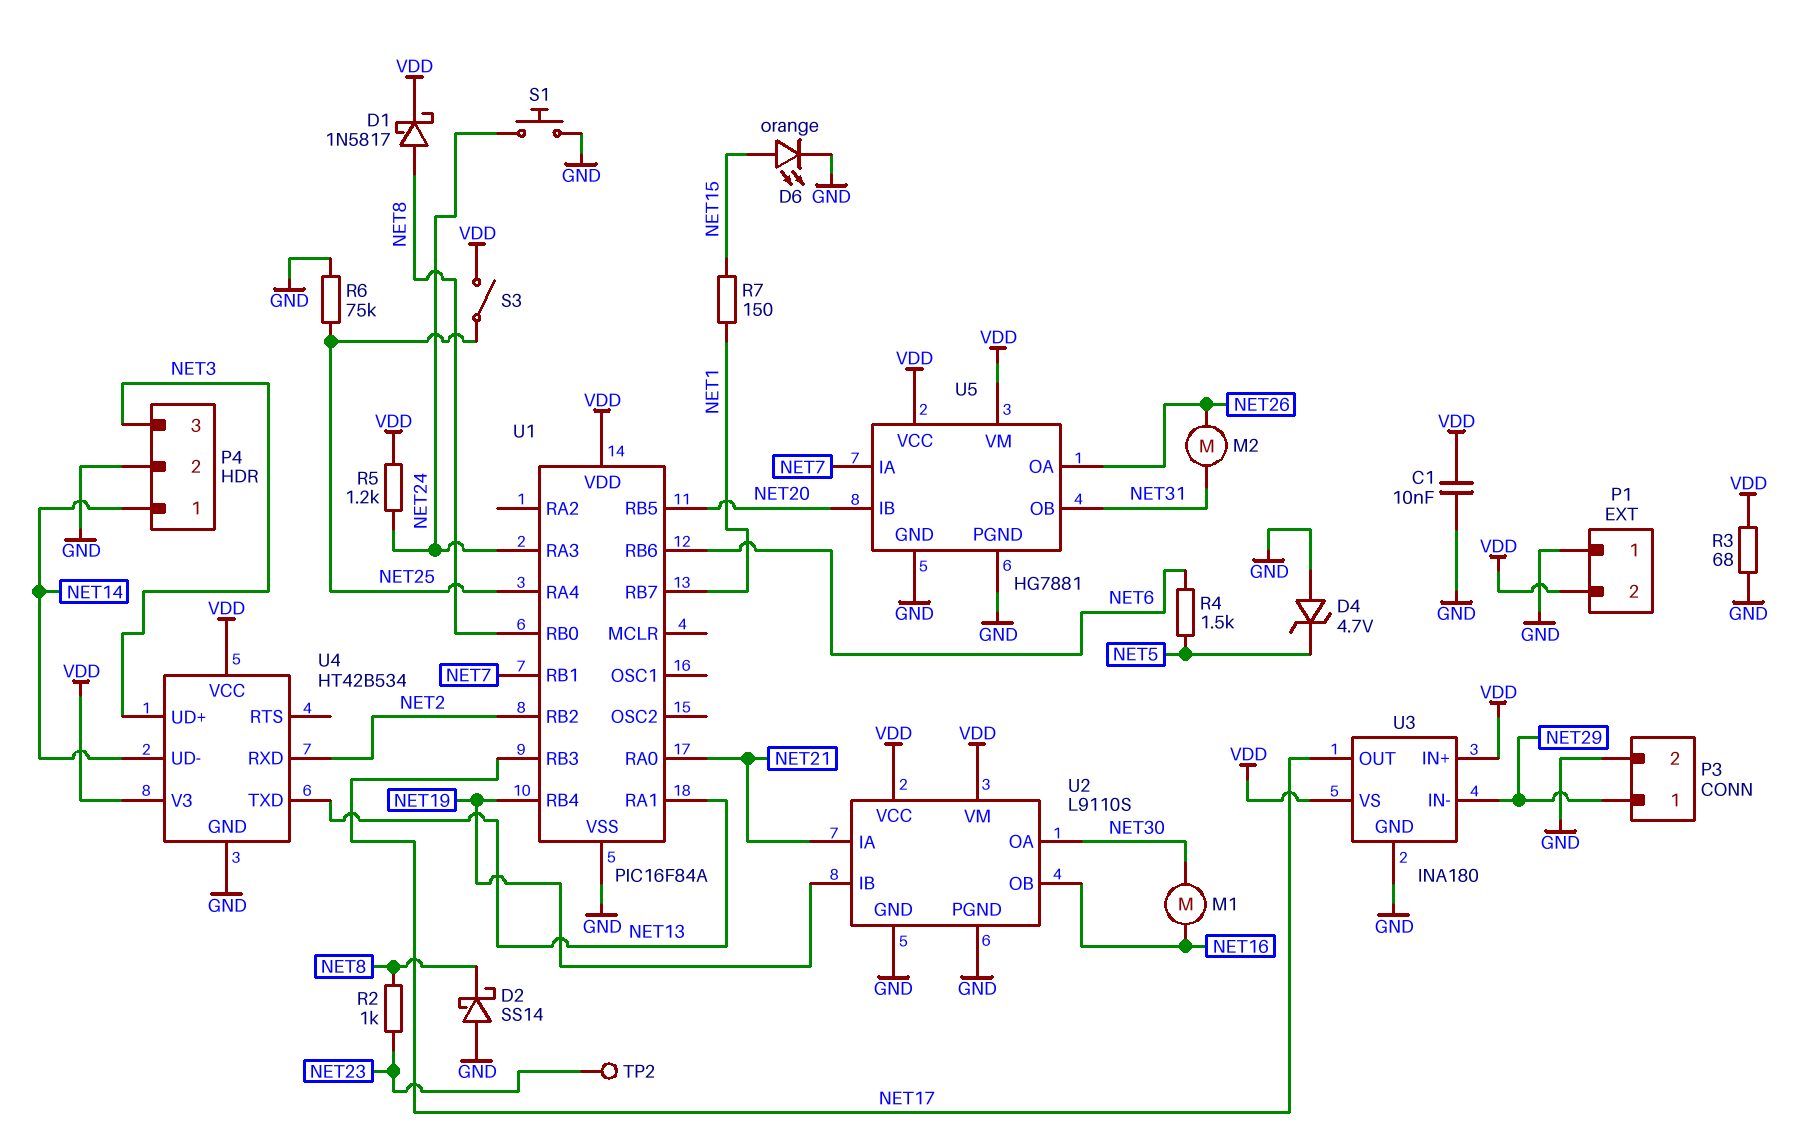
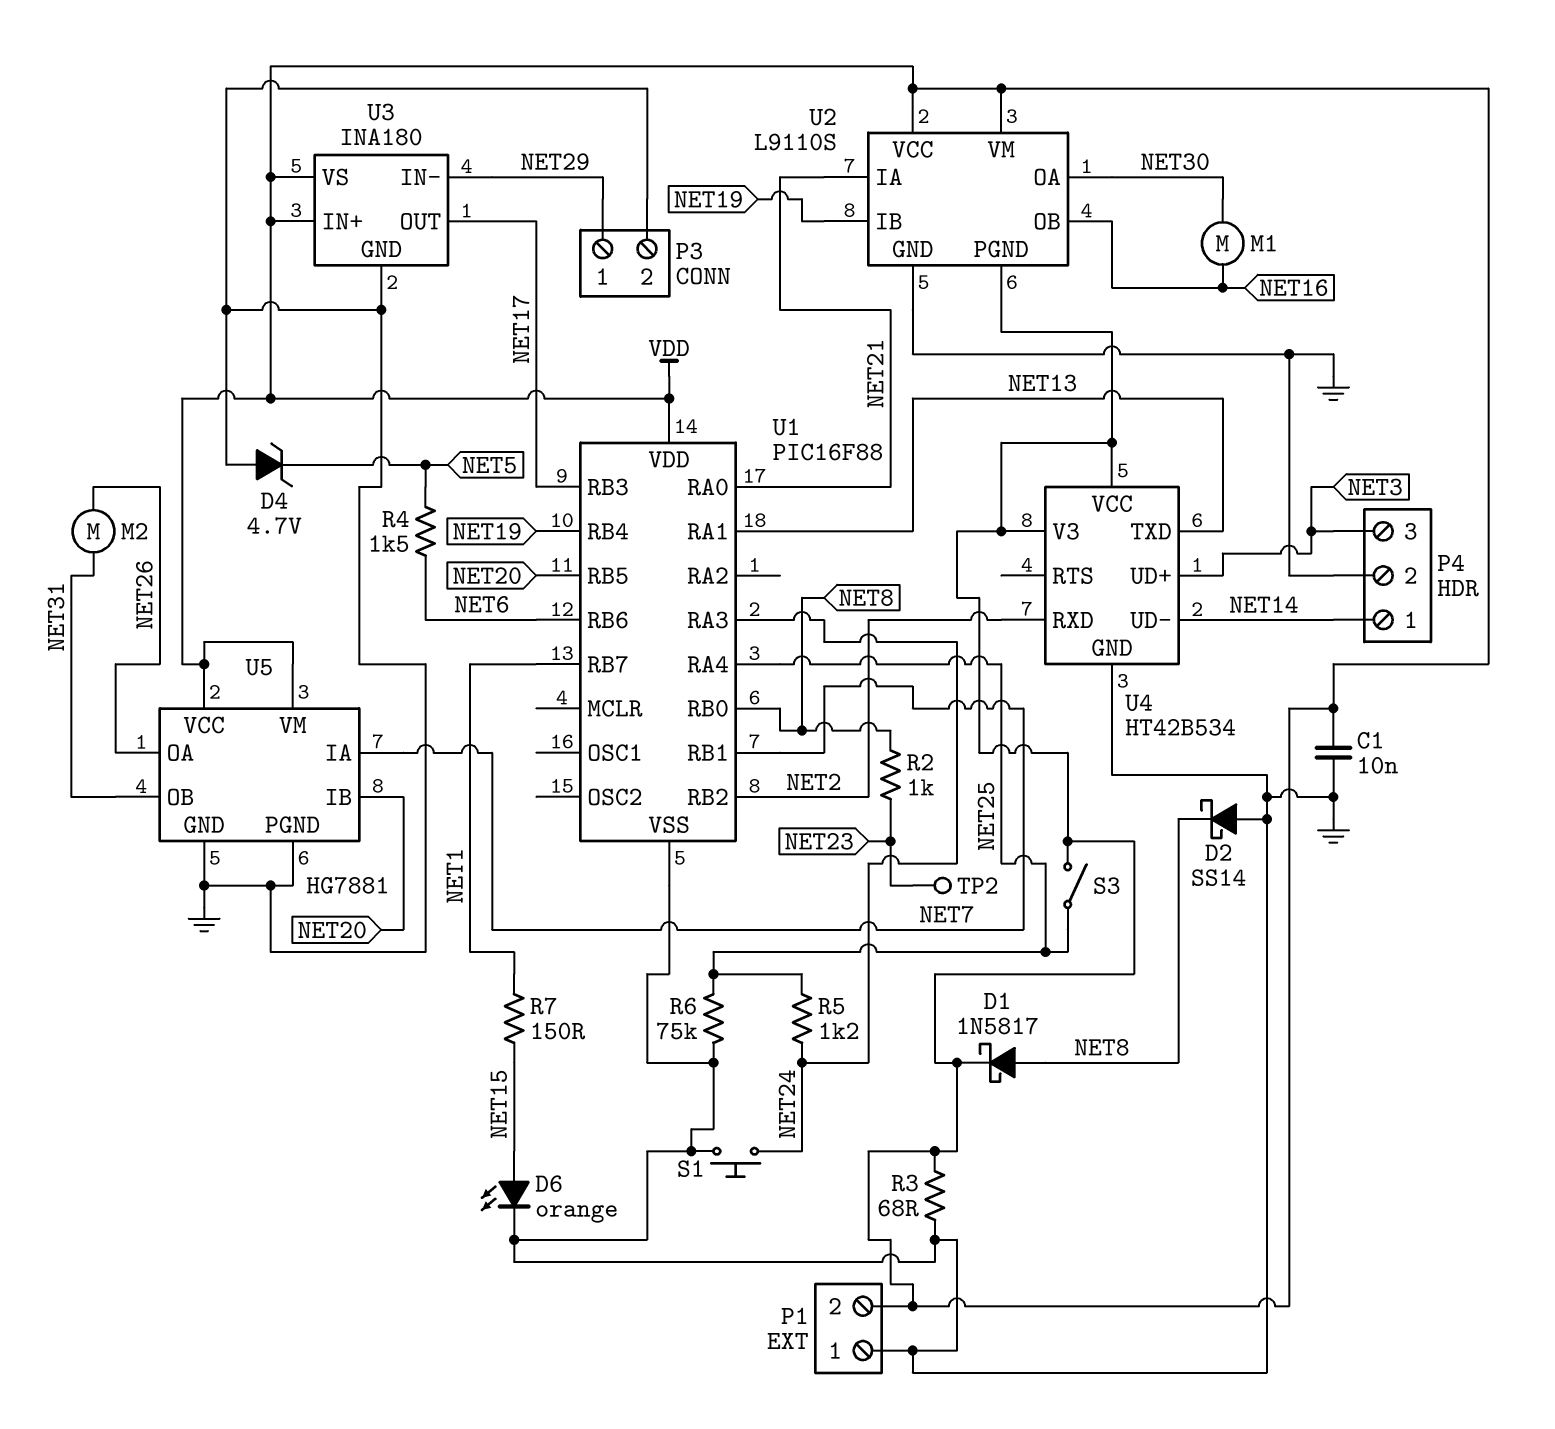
R5: 1.2k (NET24, VDD) -> 1.2k (NET24, NET25)
U1: PIC16F84A -> PIC16F88
U2 pin PGND: GND -> VDD

